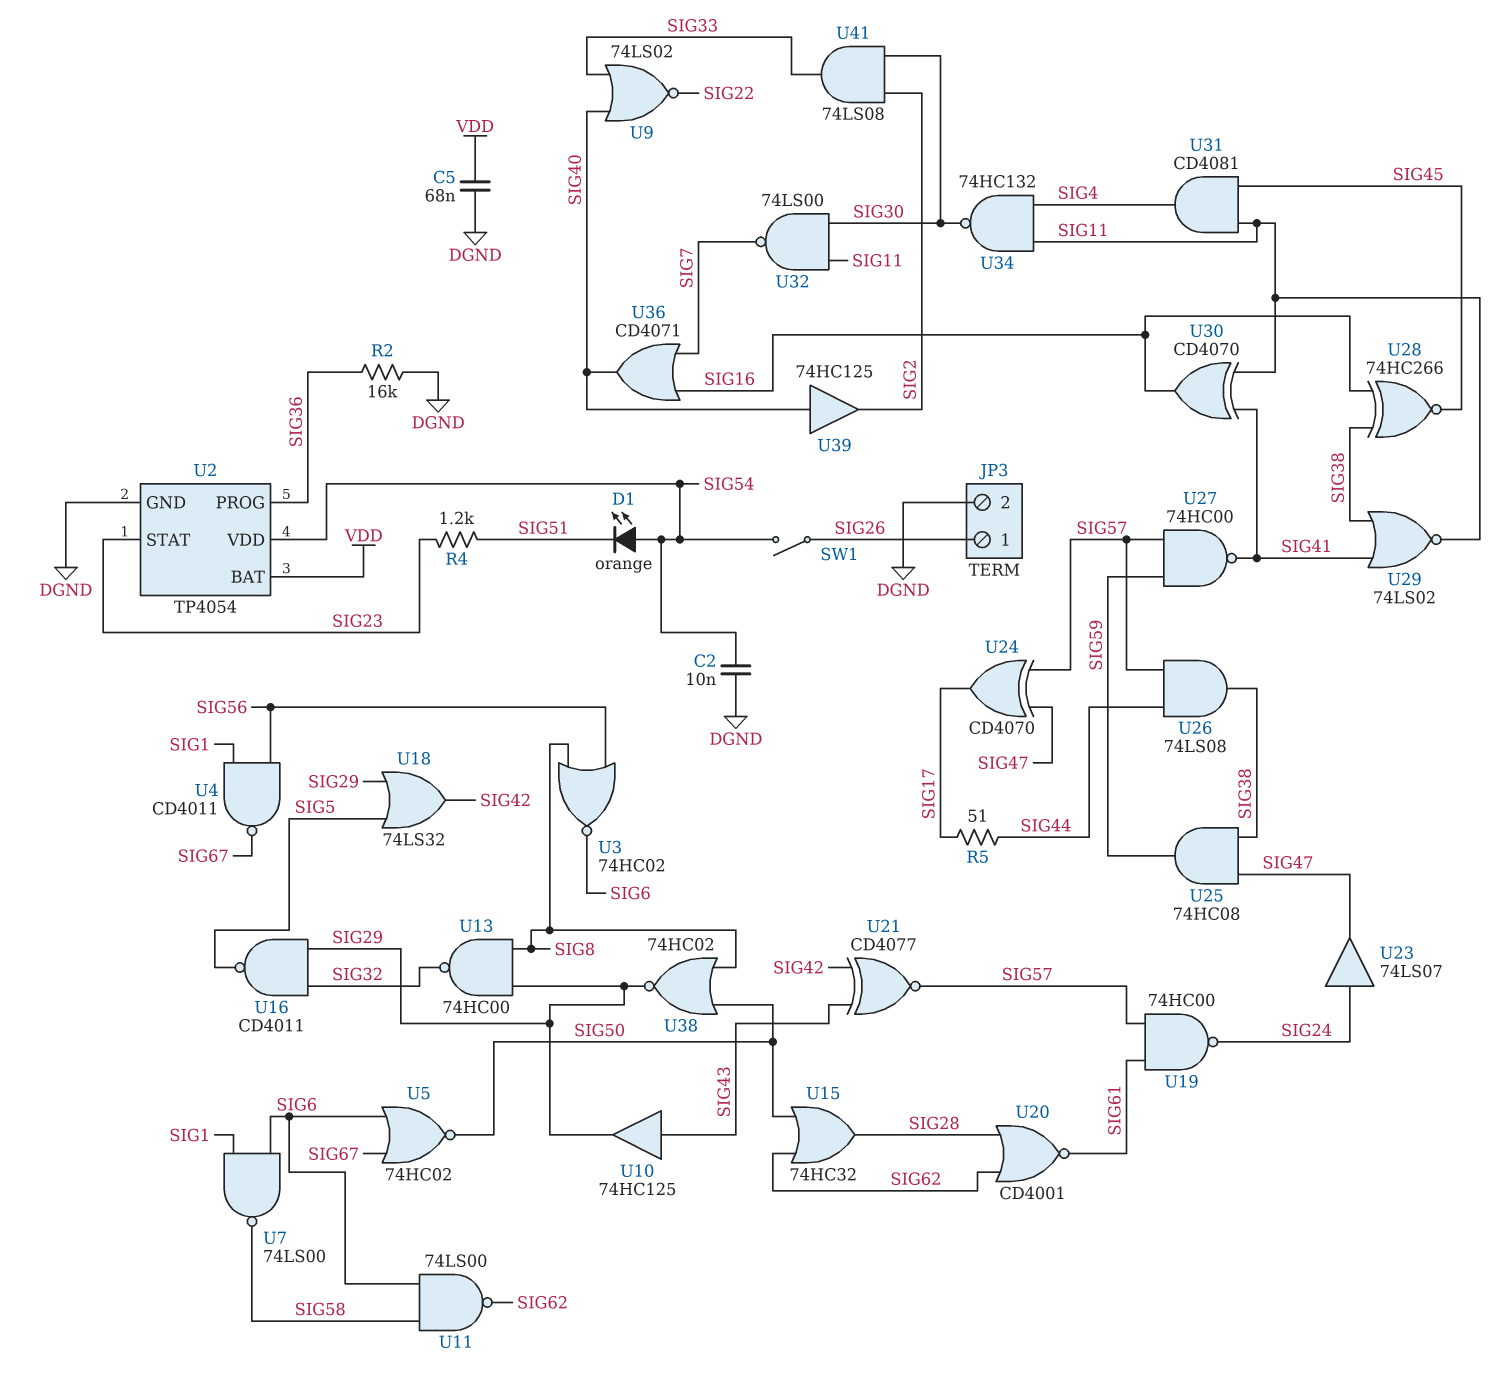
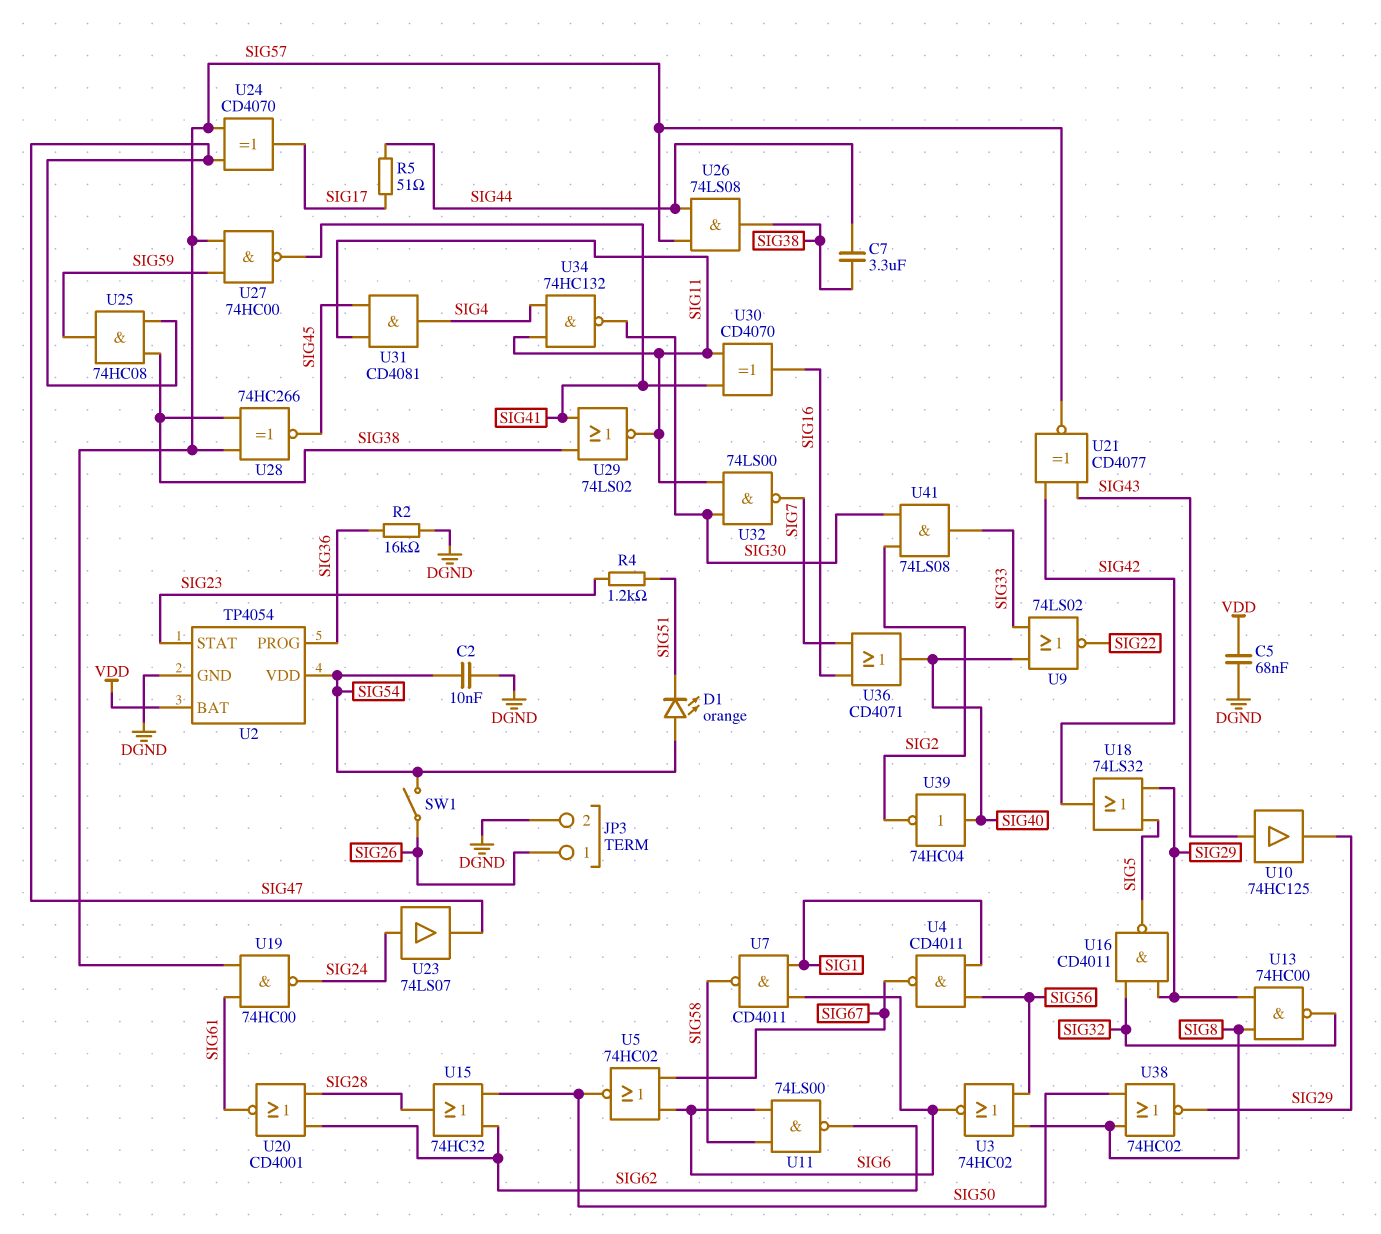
C7: none -> 3.3uF (SIG38, SIG44)
U7: NAND 74LS00 (in SIG1, in SIG6, out SIG58) -> NAND CD4011 (in SIG1, in SIG6, out SIG58)
U28: XNOR 74HC266 (in SIG16, in SIG38, out SIG45) -> XNOR 74HC266 (in SIG38, in SIG57, out SIG45)
U39: buffer 74HC125 (in SIG40, out SIG2) -> NOT 74HC04 (in SIG40, out SIG2)

